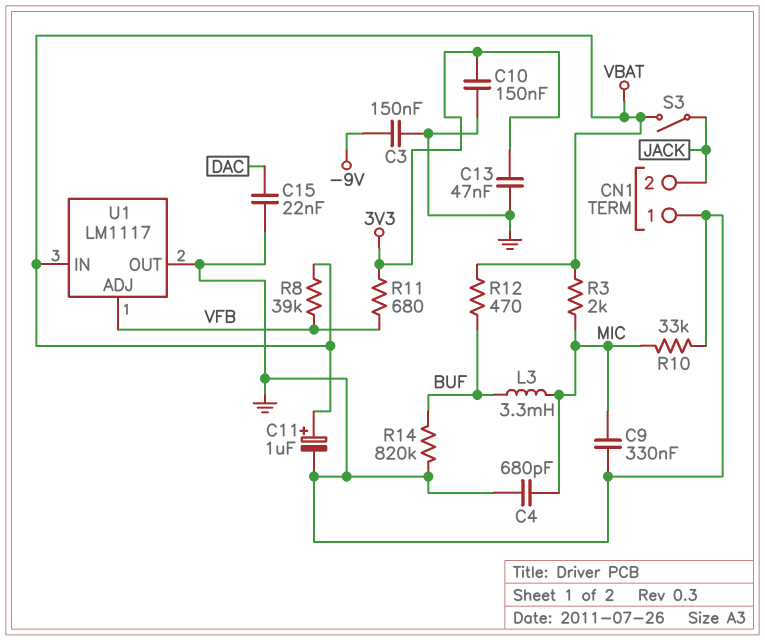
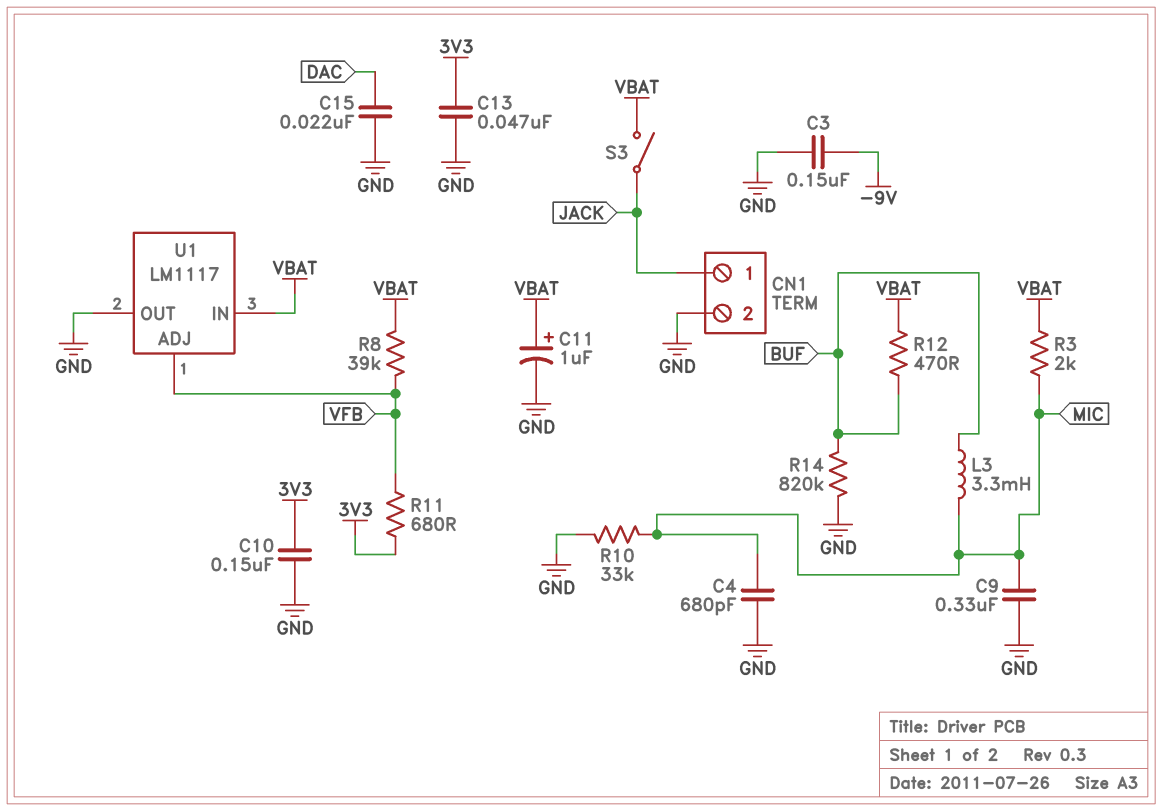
CN1 pin 1: GND -> JACK
CN1 pin 2: JACK -> GND

